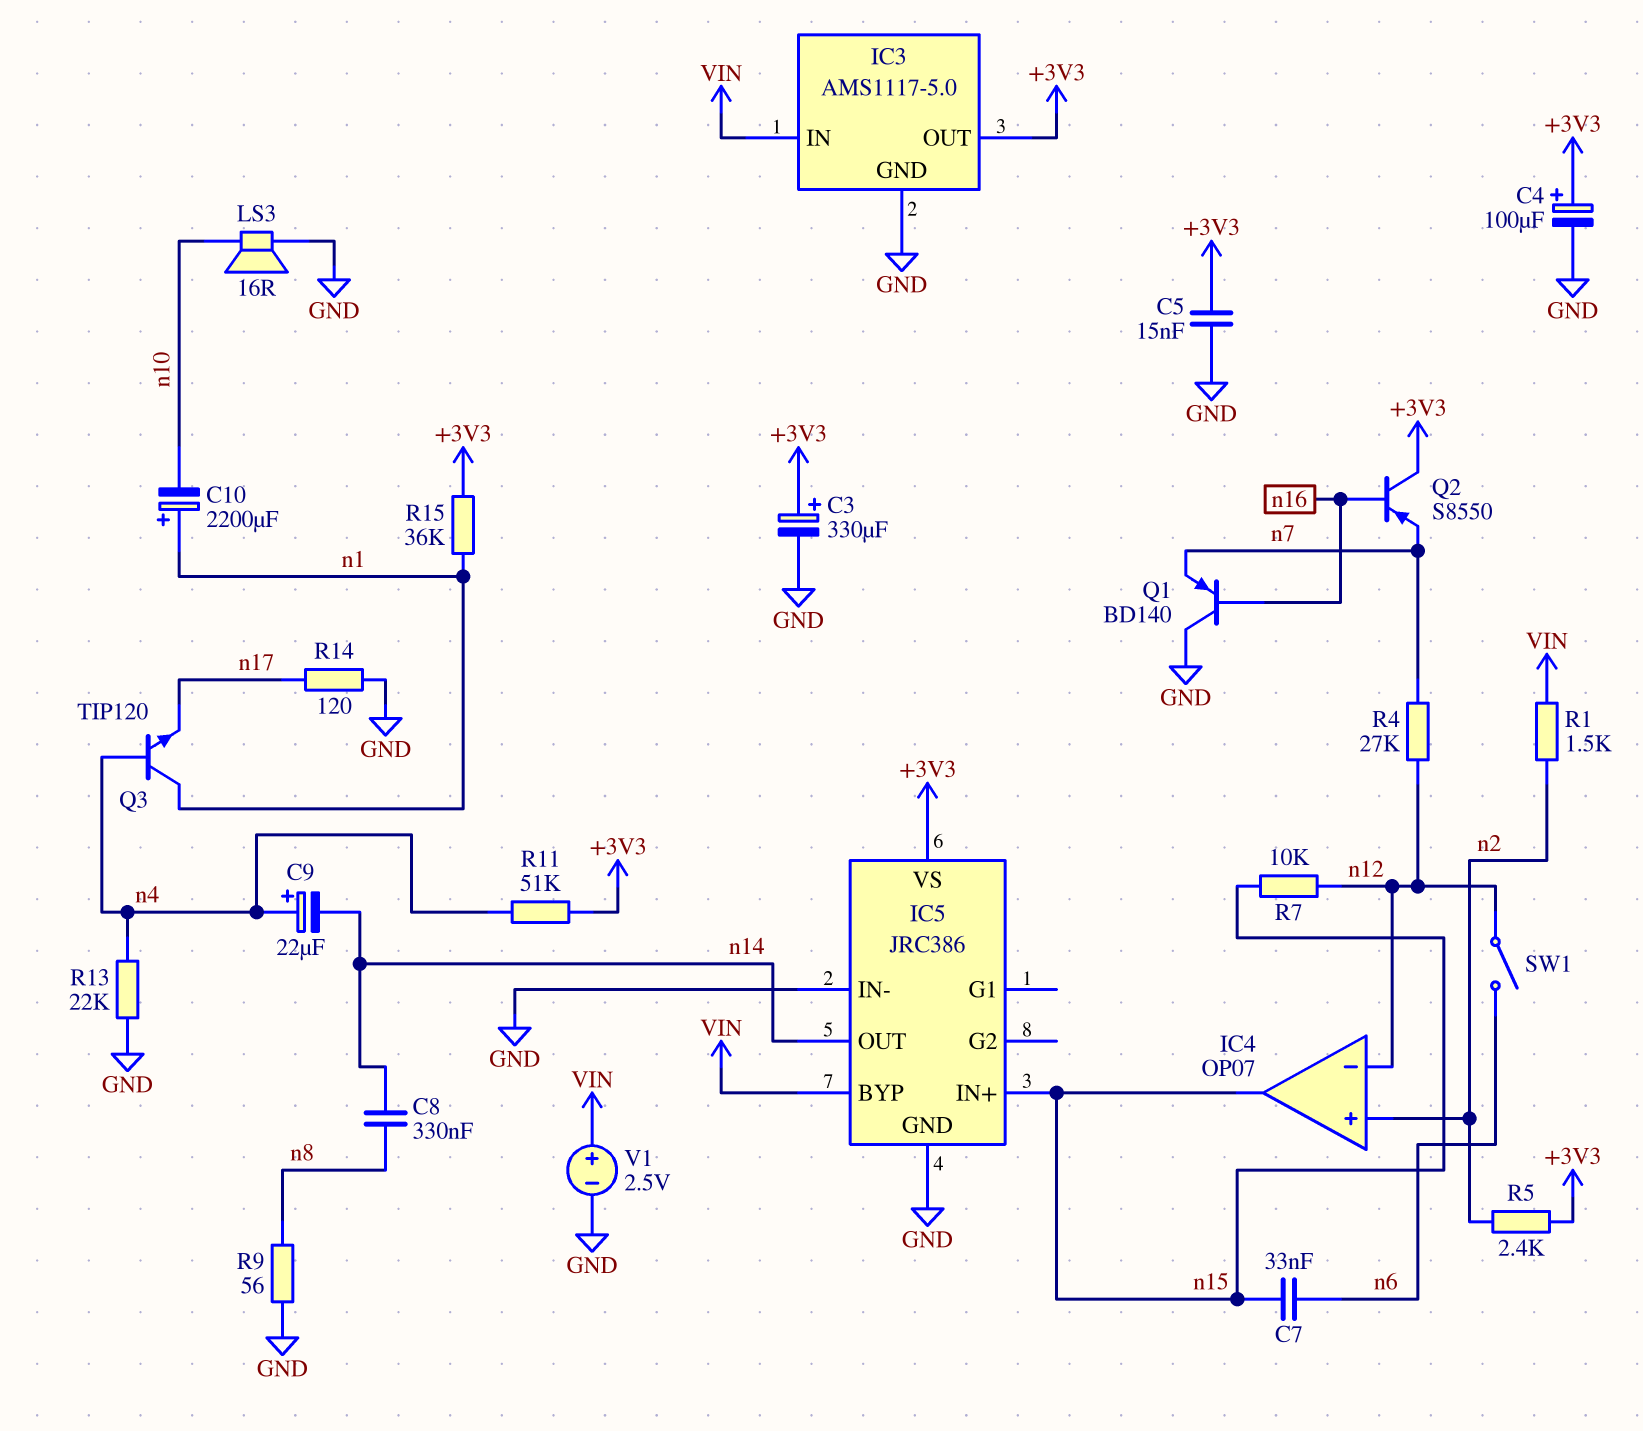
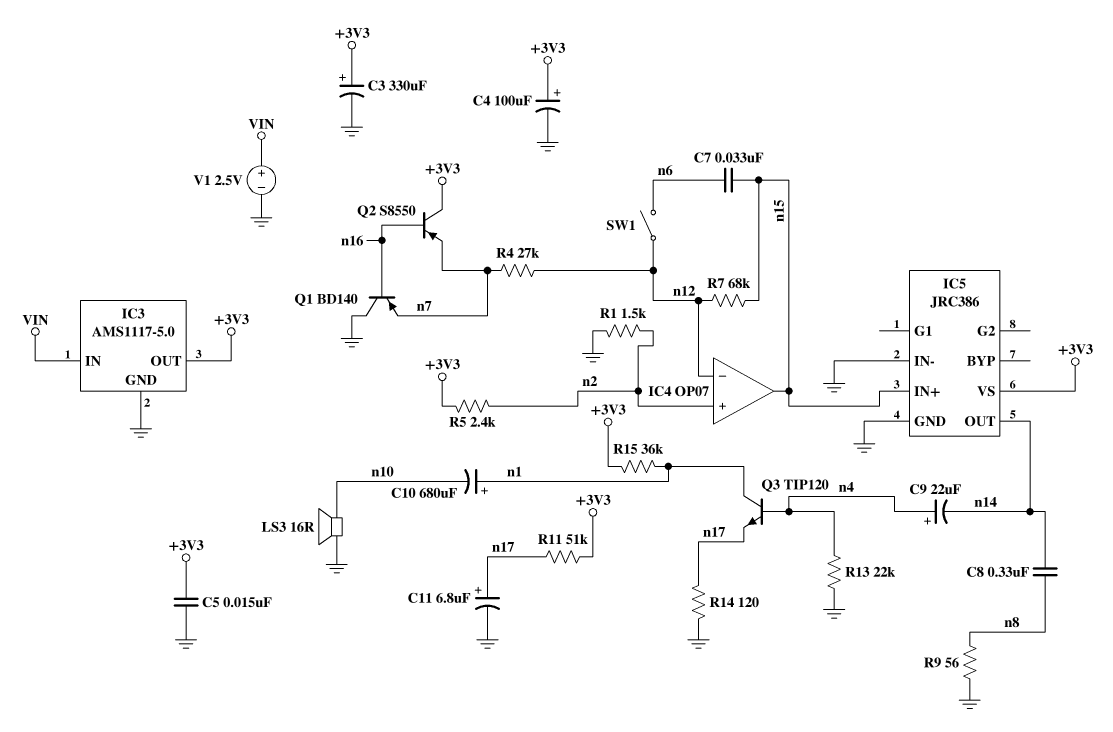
C10: 2200uF (plus n1, minus n10) -> 680uF (plus n1, minus n10)
C11: none -> 6.8uF (plus n17, minus GND)
IC5 pin BYP: VIN -> none
R1: 1.5k (VIN, n2) -> 1.5k (GND, n2)
R7: 10k (n12, n15) -> 68k (n12, n15)
R11: 51k (+3V3, n4) -> 51k (+3V3, n17)

